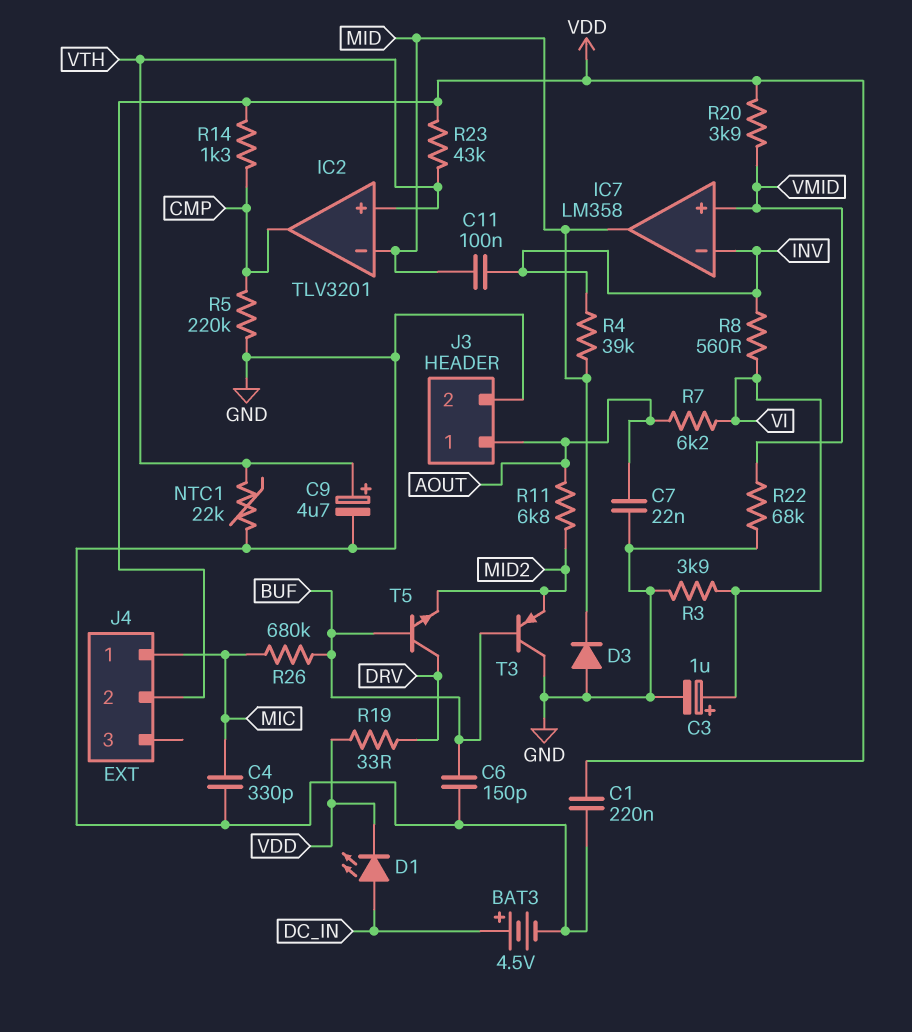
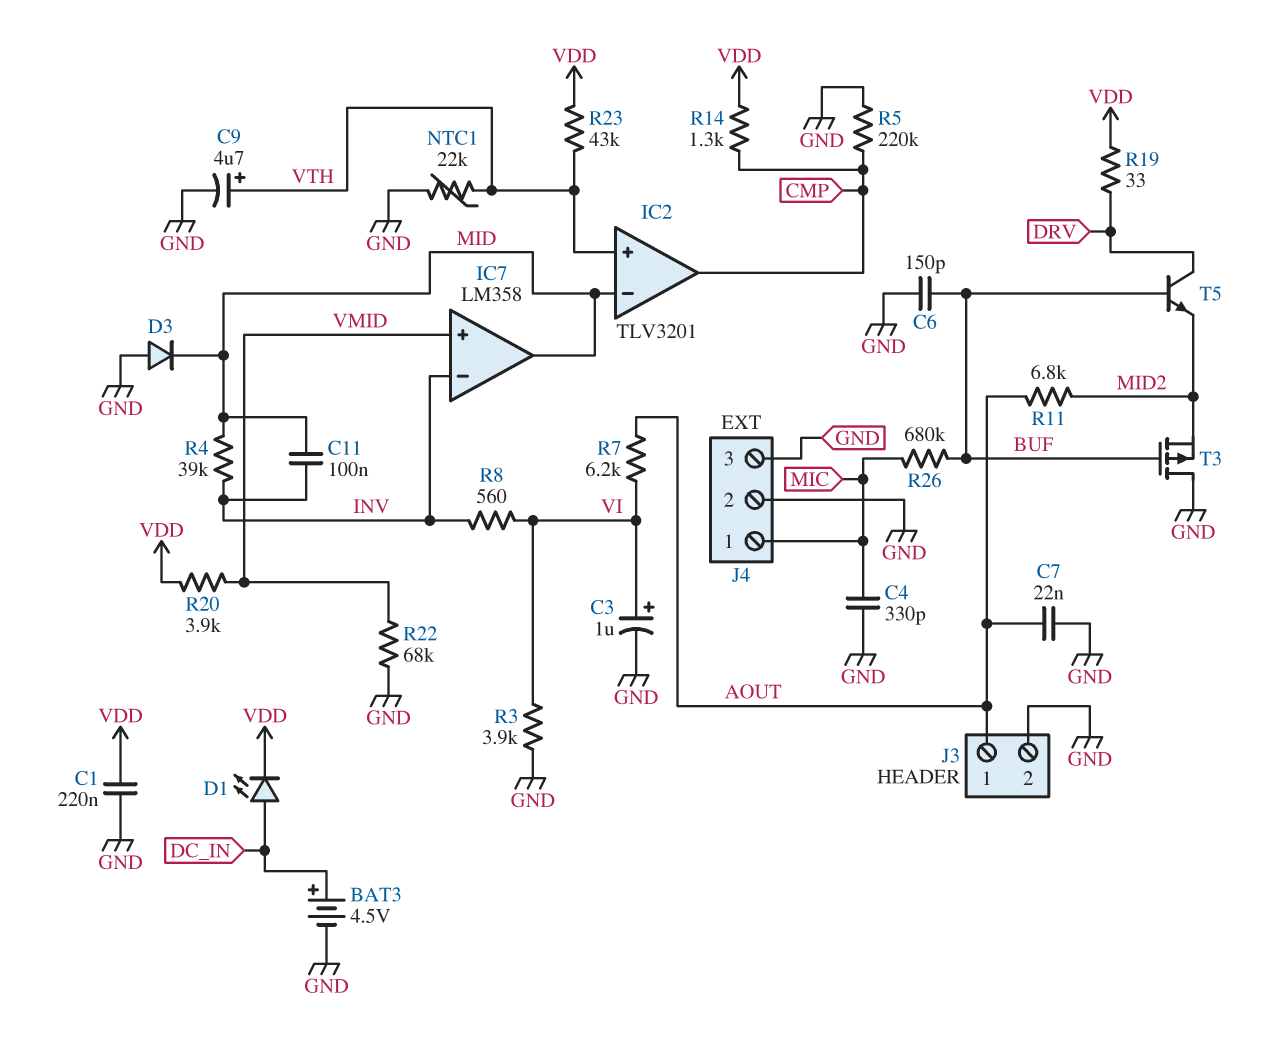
J4 pin 2: VDD -> GND
J4 pin 3: none -> GND
T3: PNP (B BUF, C GND, E MID2) -> PMOS (G BUF, D GND, S MID2)

